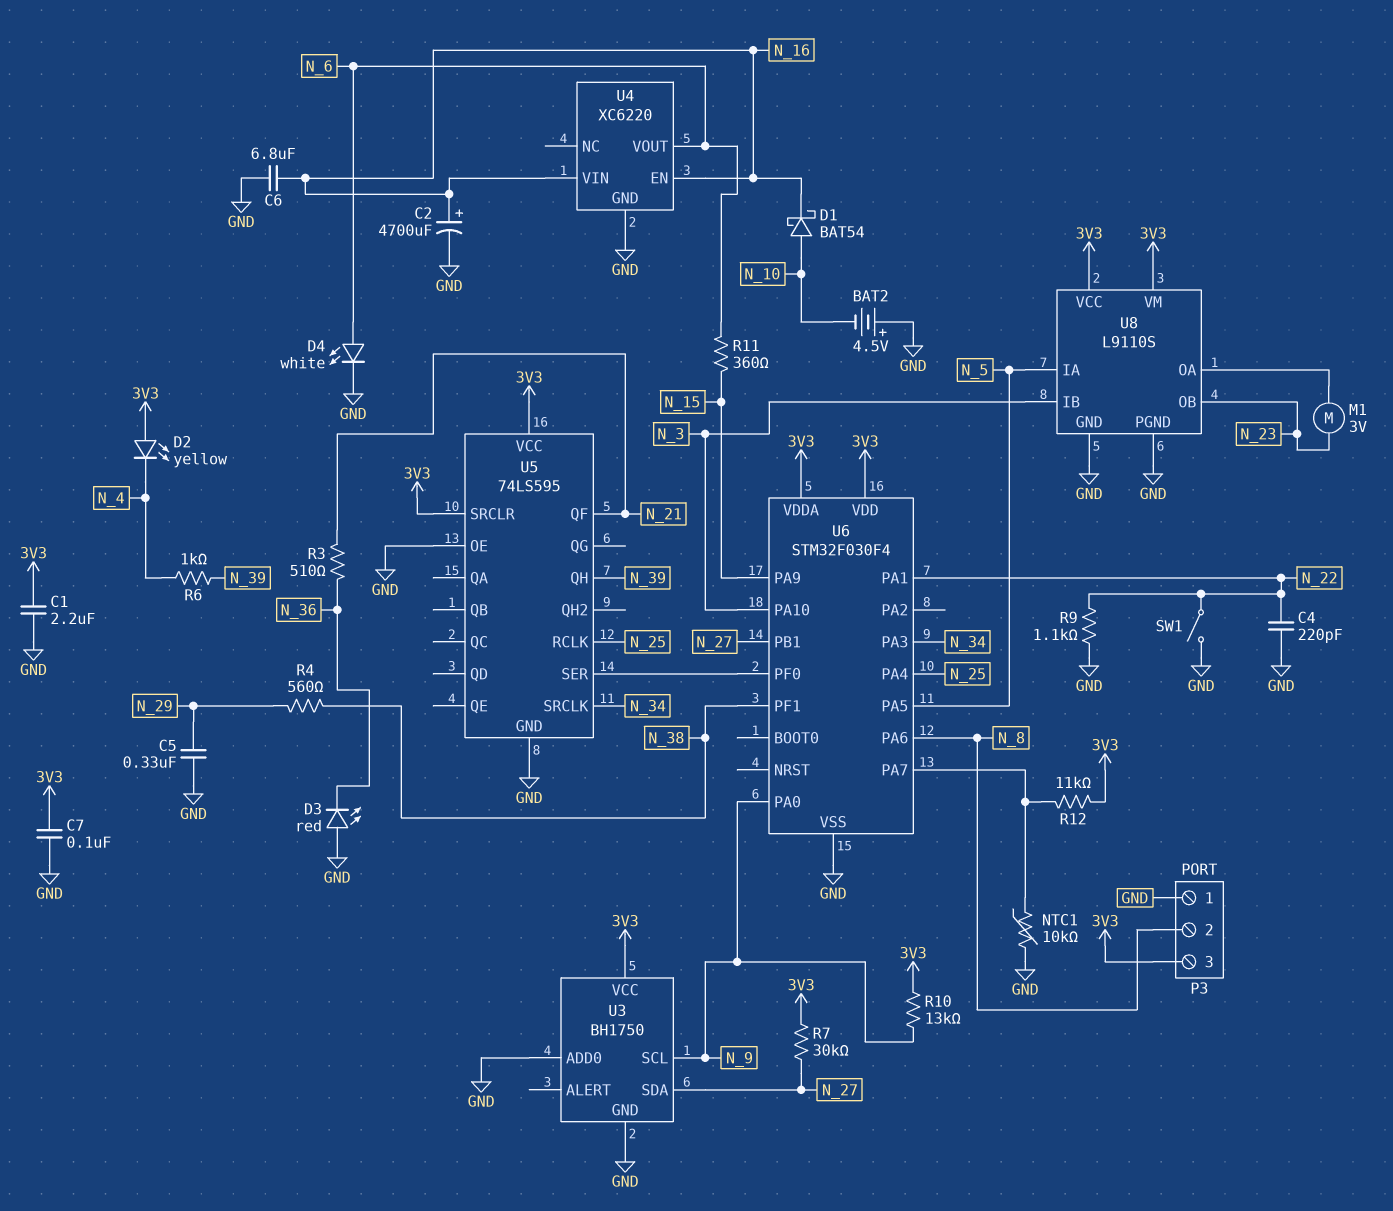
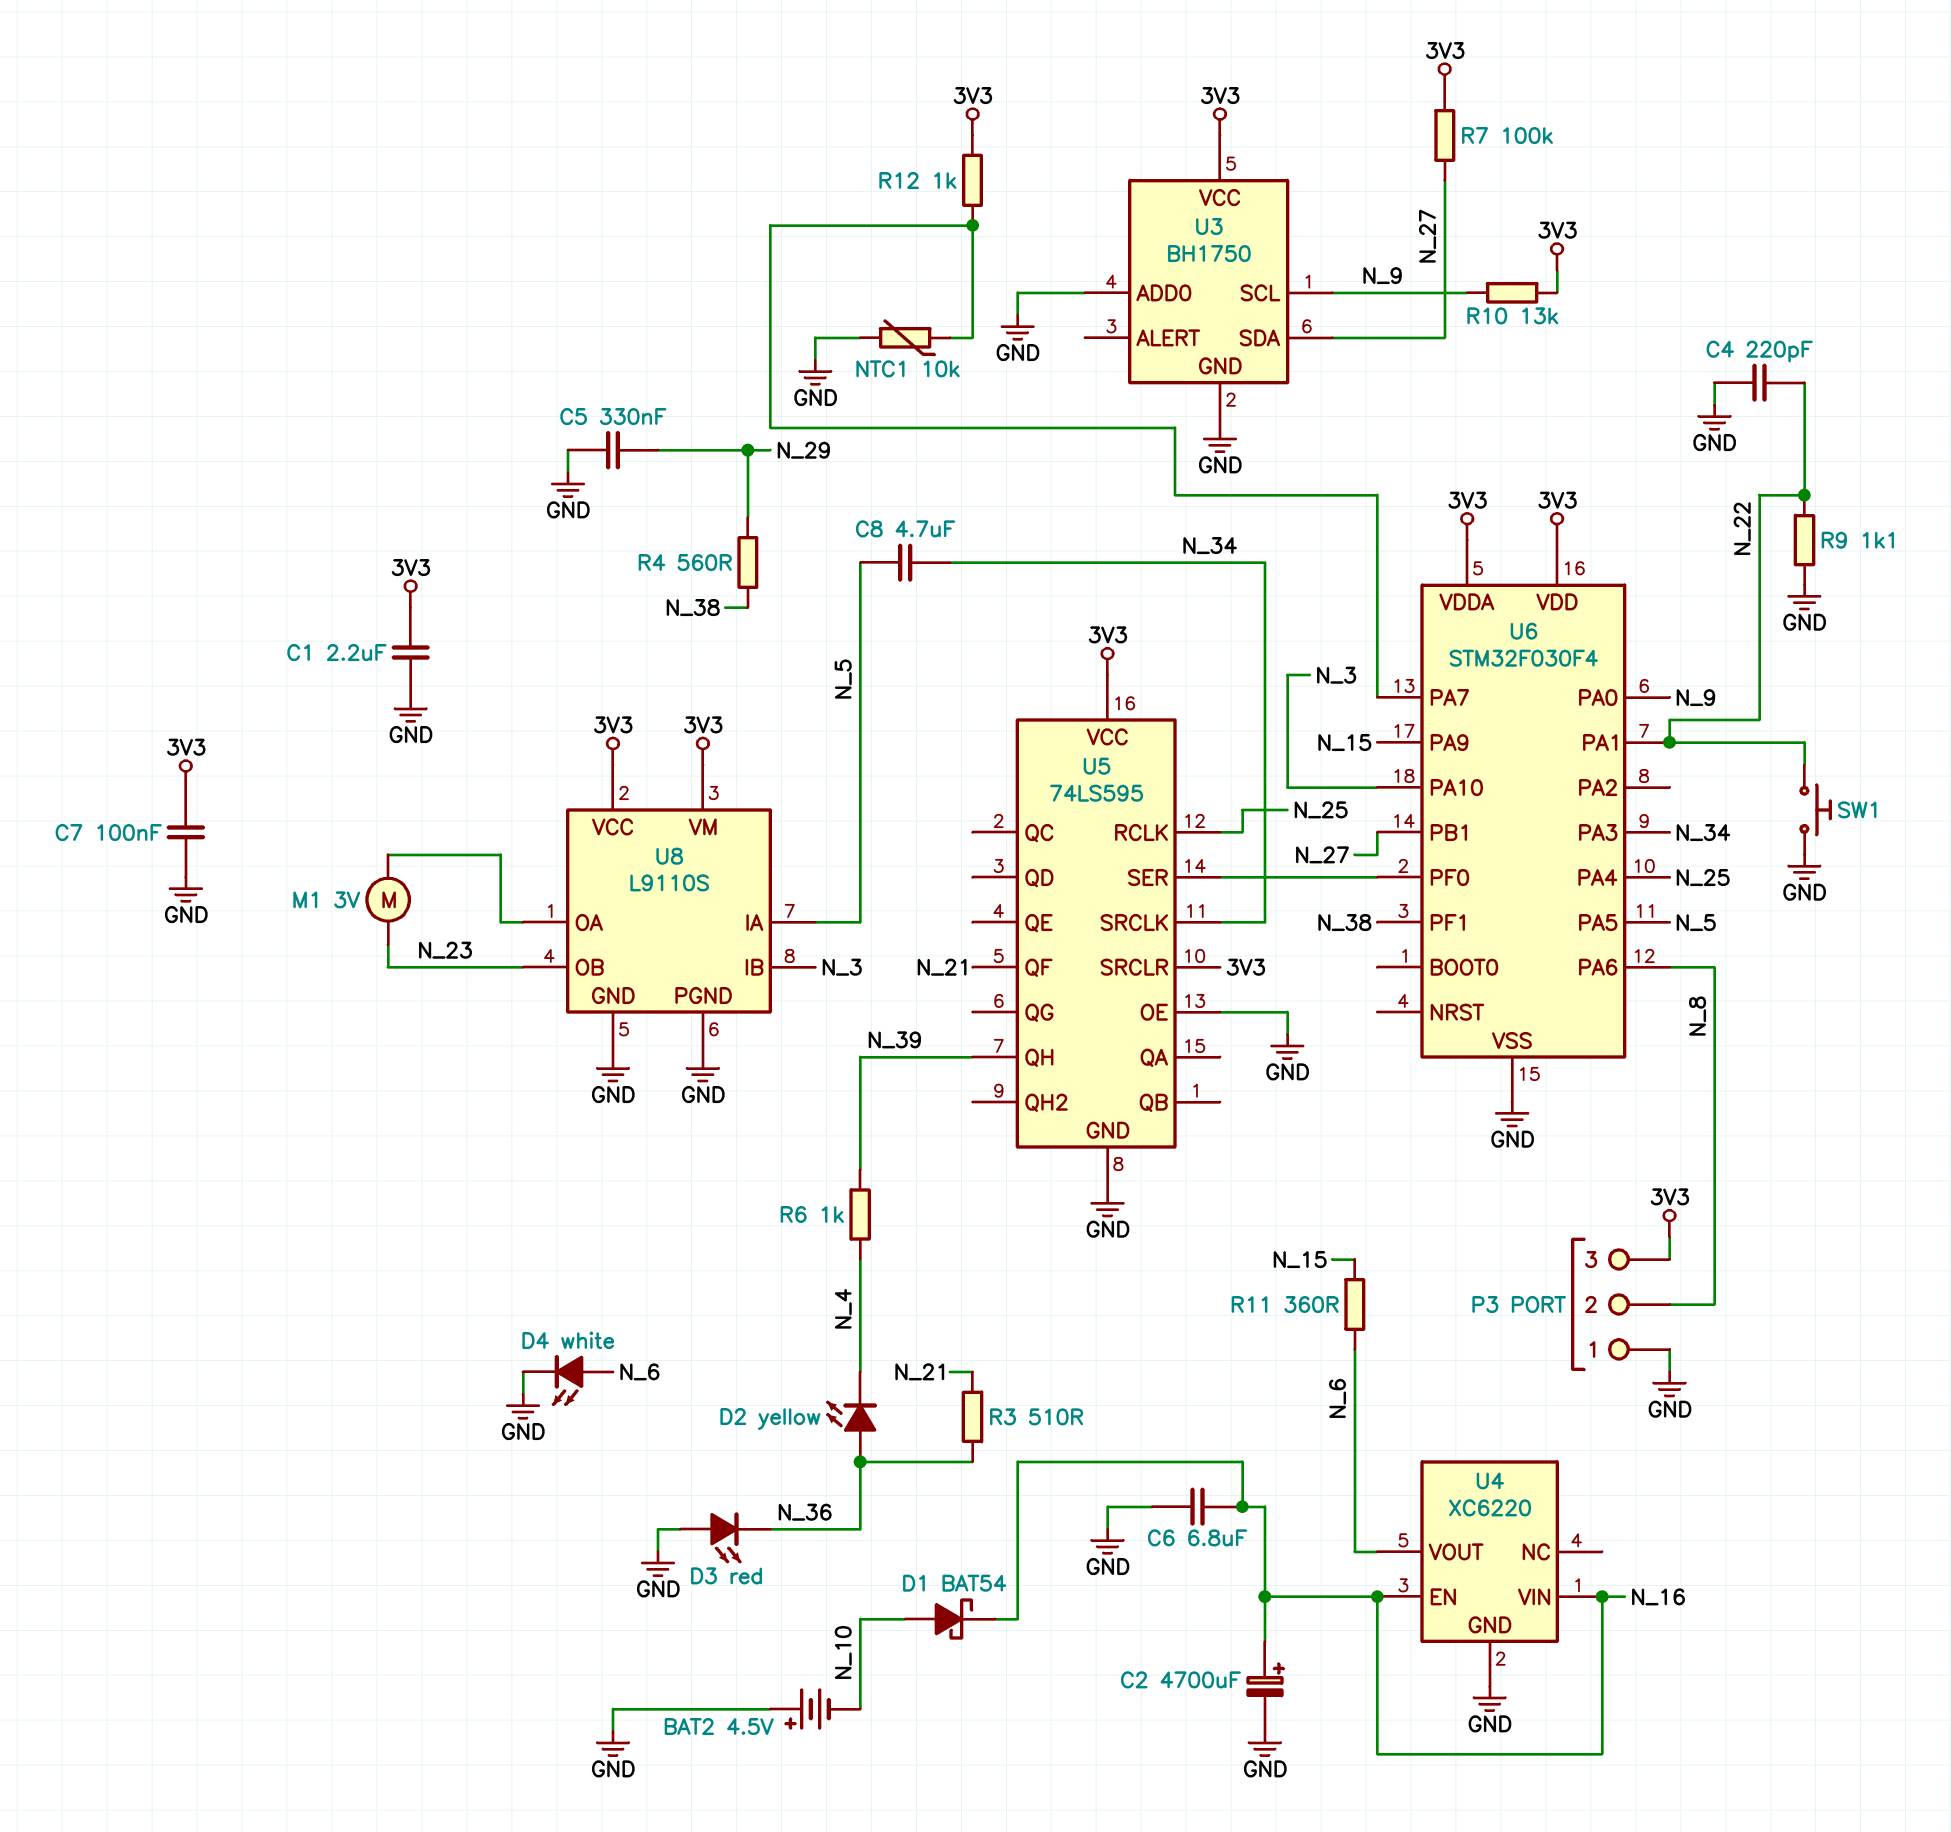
C8: none -> 4.7uF (N_5, N_34)
D2: LED yellow (A 3V3, K N_4) -> LED yellow (A N_36, K N_4)
R7: 30k (3V3, N_27) -> 100k (3V3, N_27)
R12: 11k (3V3, U6/PA7) -> 1k (3V3, U6/PA7)
SW1: switch (GND, N_22) -> button (GND, N_22)

